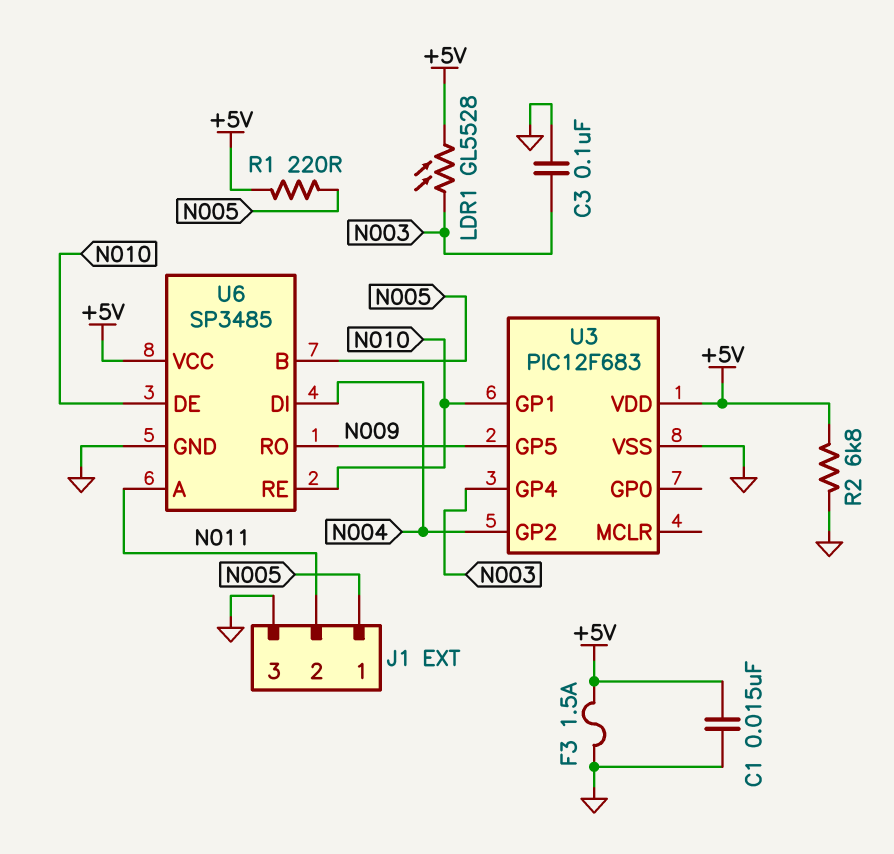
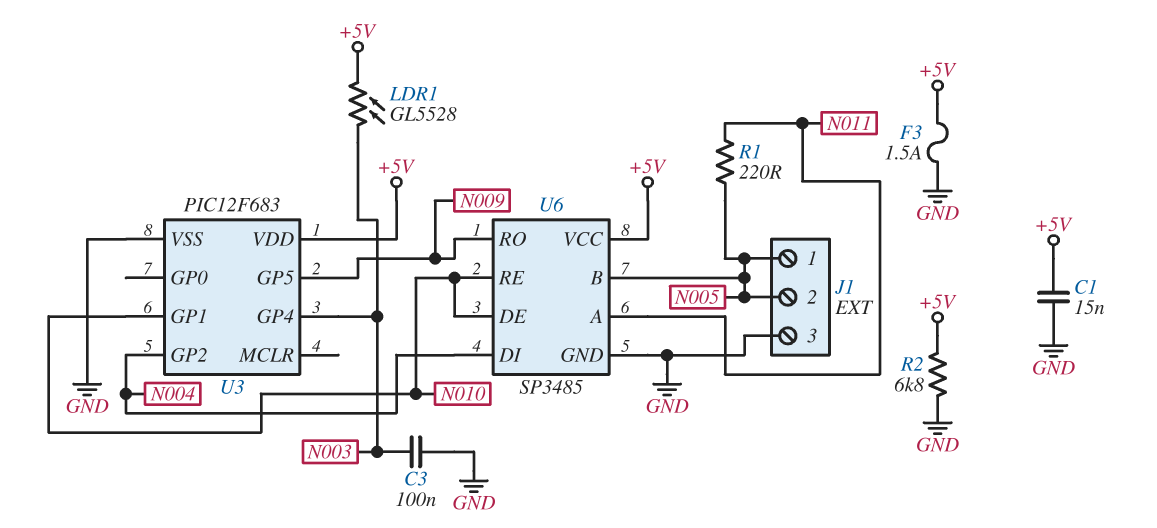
J1 pin 2: N011 -> N005
R1: 220 (+5V, N005) -> 220 (N005, N011)

